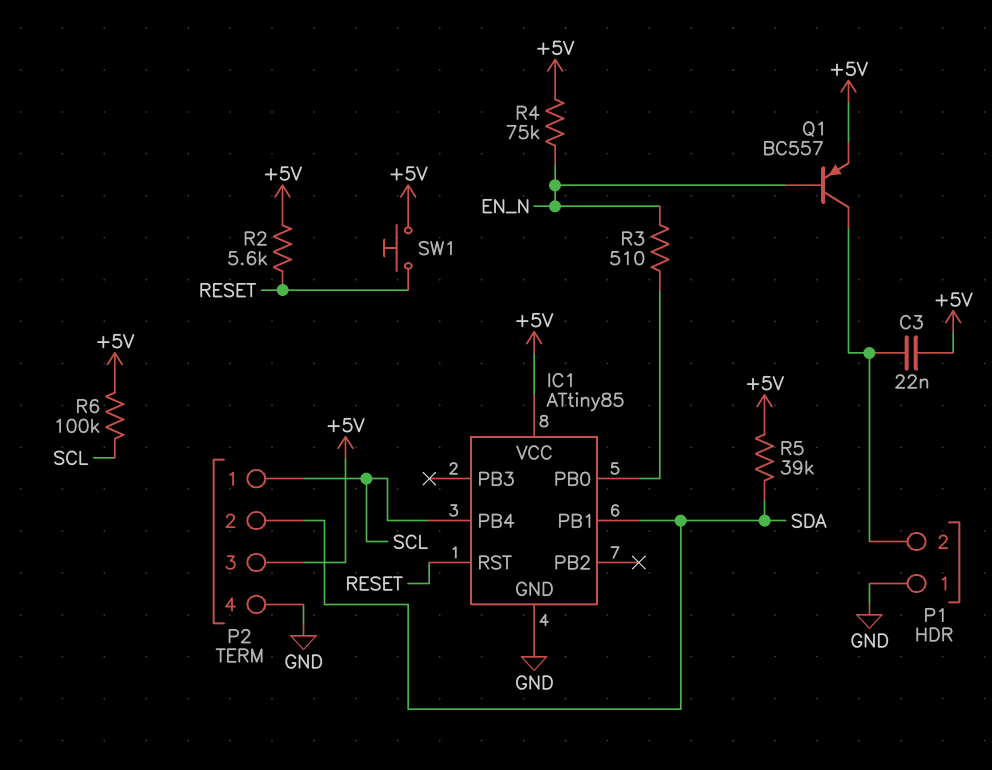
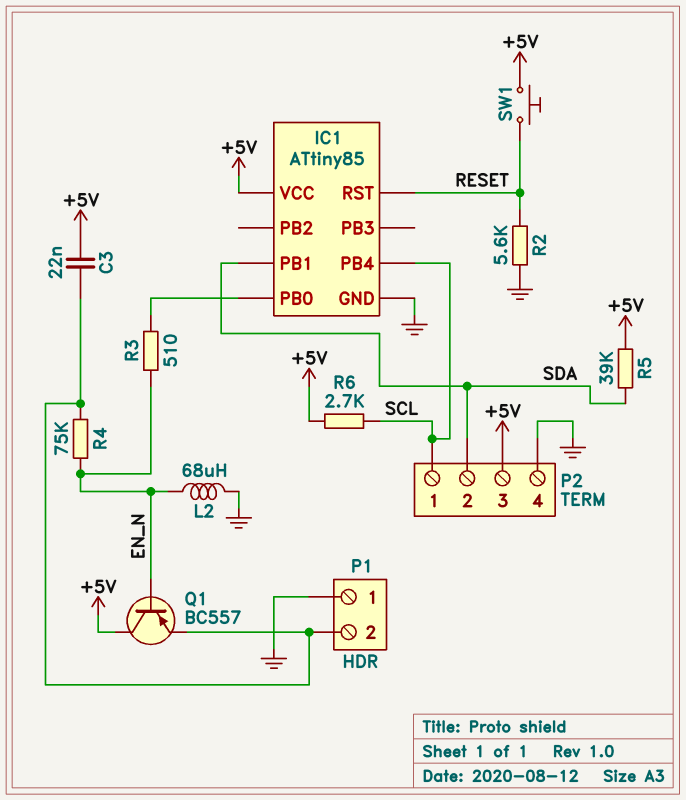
L2: none -> 68uH (EN_N, GND)
Q1: PNP BC557 (B EN_N, C P1/2, E +5V) -> PNP BC557 (B EN_N, C +5V, E P1/2)
R2: 5.6k (+5V, RESET) -> 5.6k (GND, RESET)
R4: 75k (+5V, EN_N) -> 75k (EN_N, P1/2)
R6: 100k (+5V, SCL) -> 2.7k (+5V, SCL)

